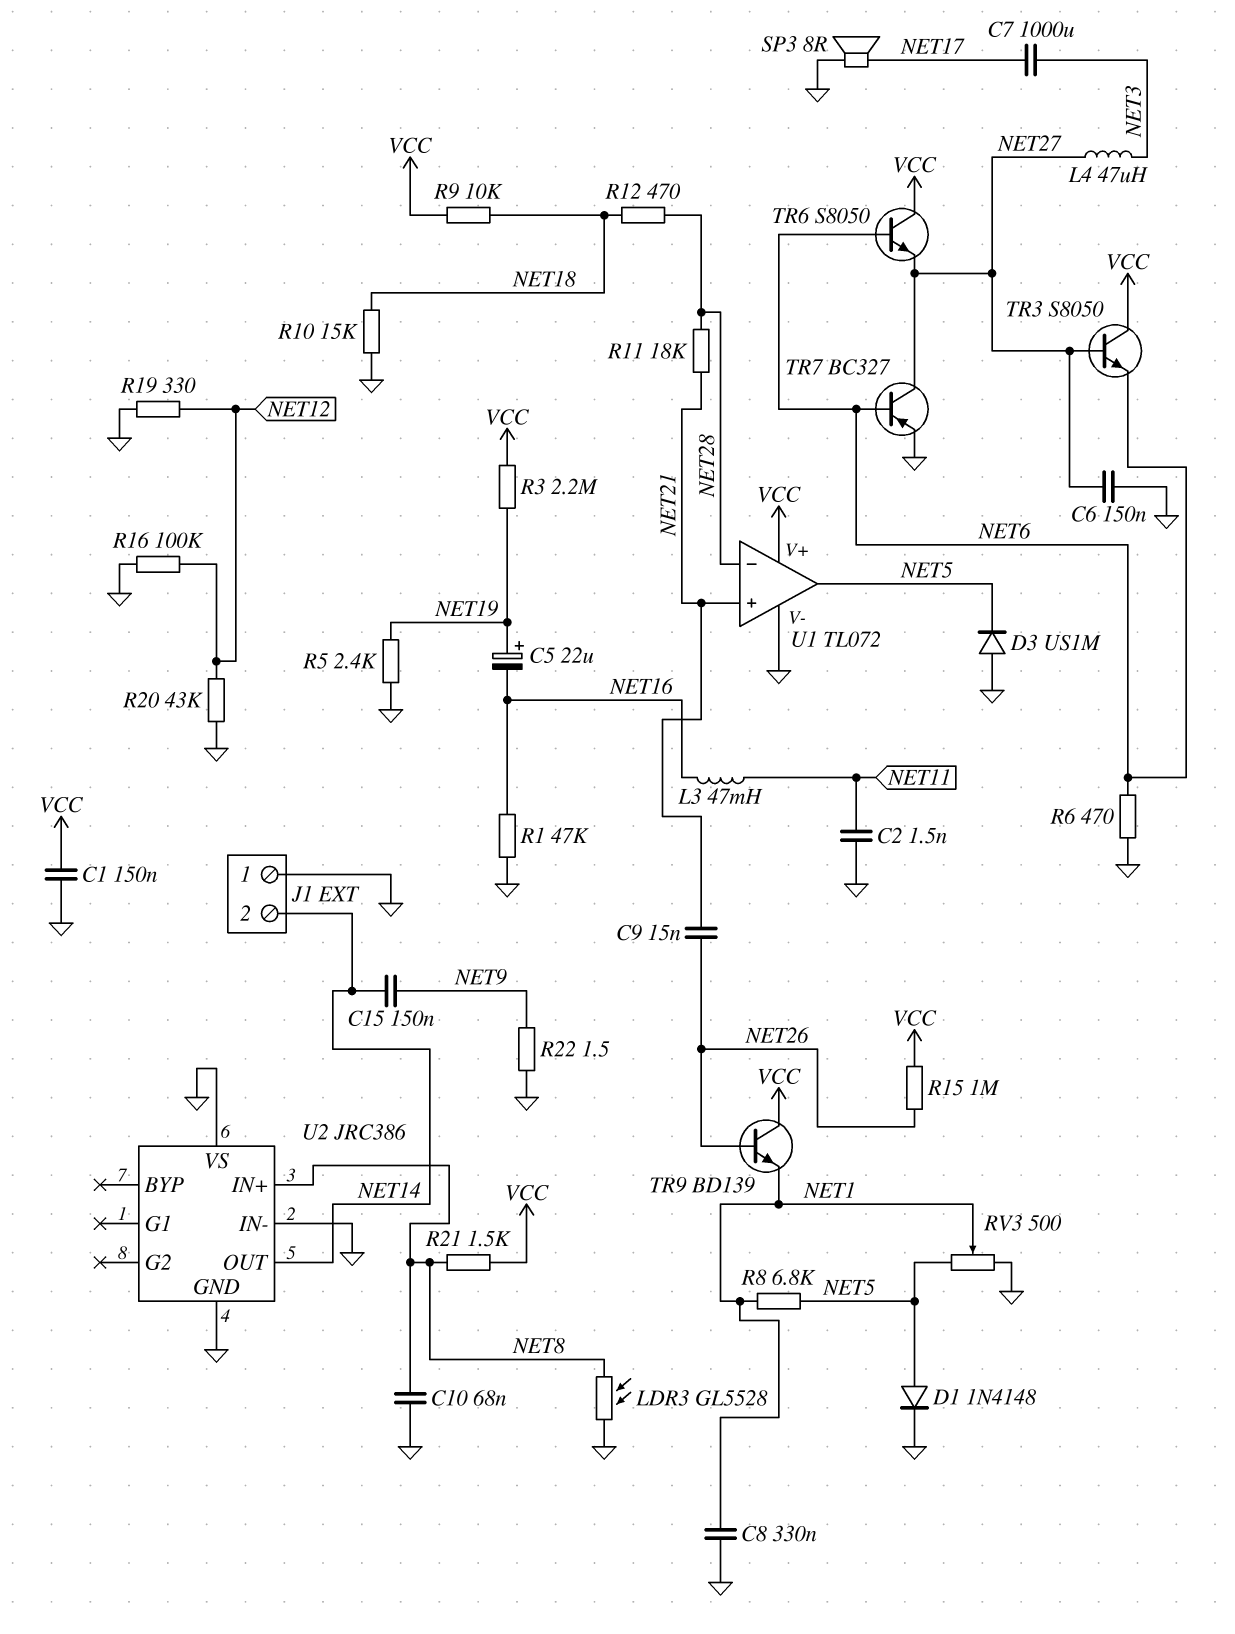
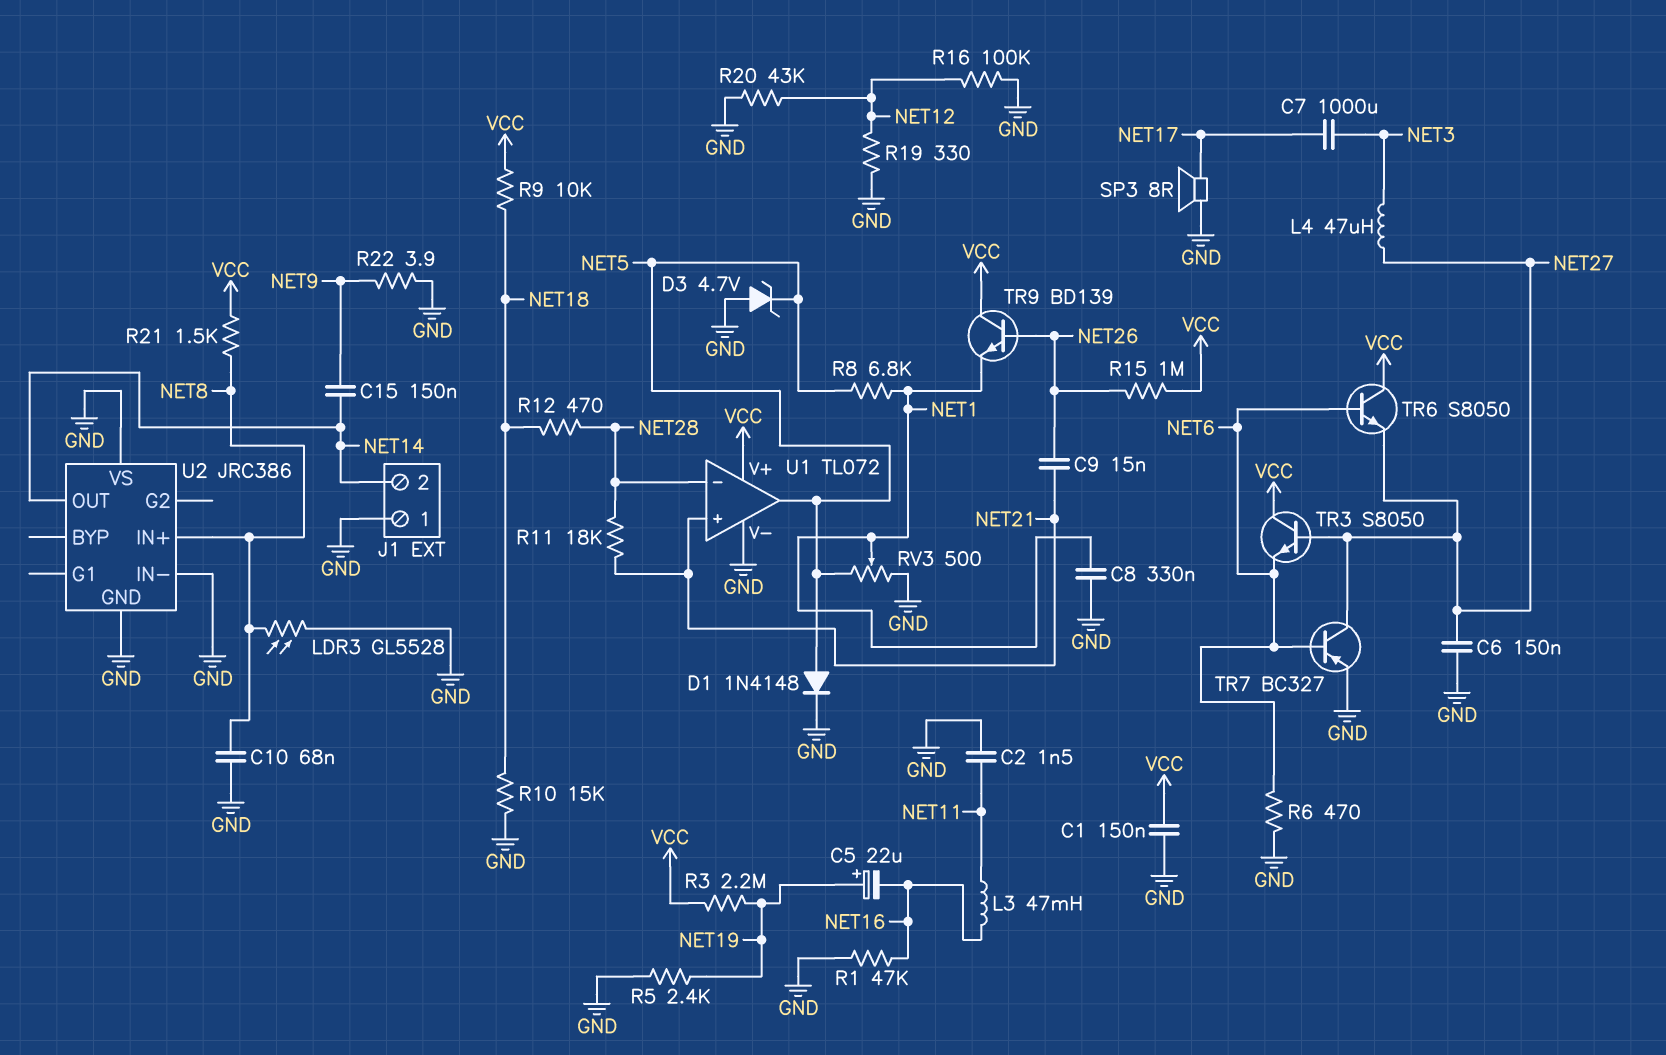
D3: diode US1M (A GND, K NET5) -> zener 4.7V (A GND, K NET5)
R22: 1.5 (GND, NET9) -> 3.9 (GND, NET9)

